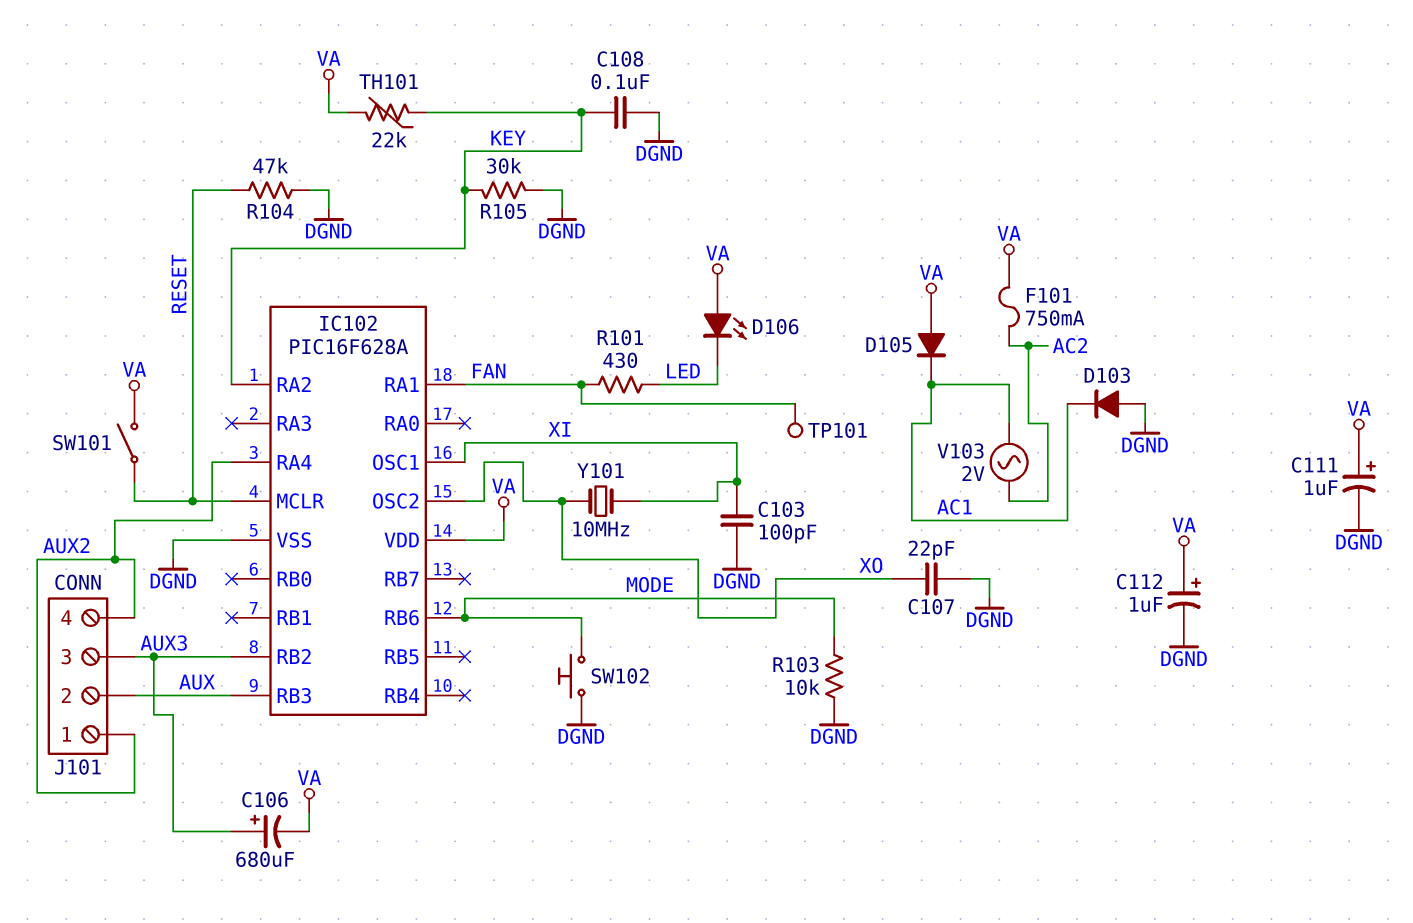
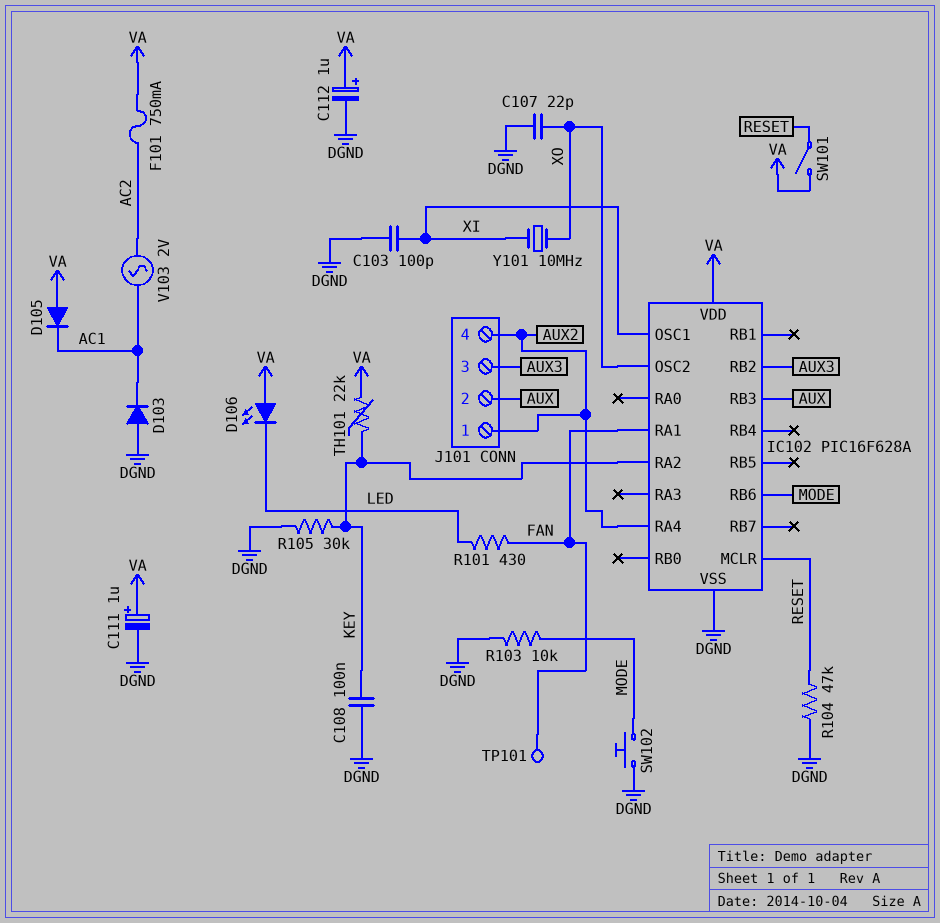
C106: 680uF (plus AUX3, minus VA) -> none

